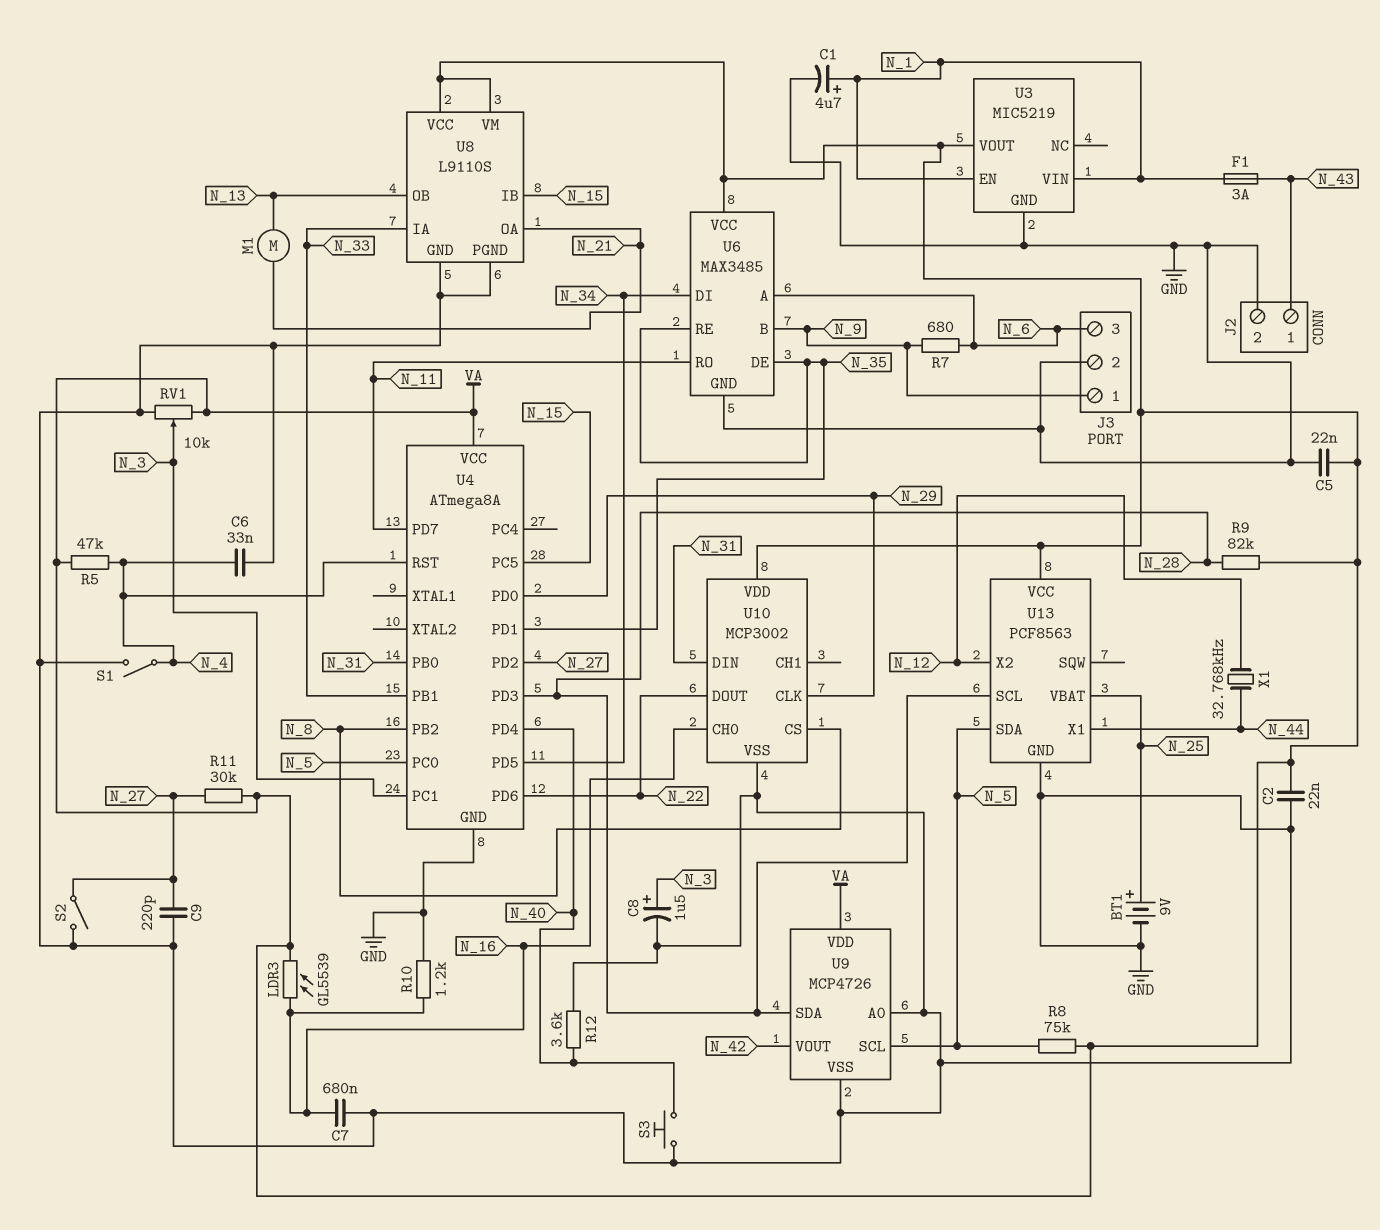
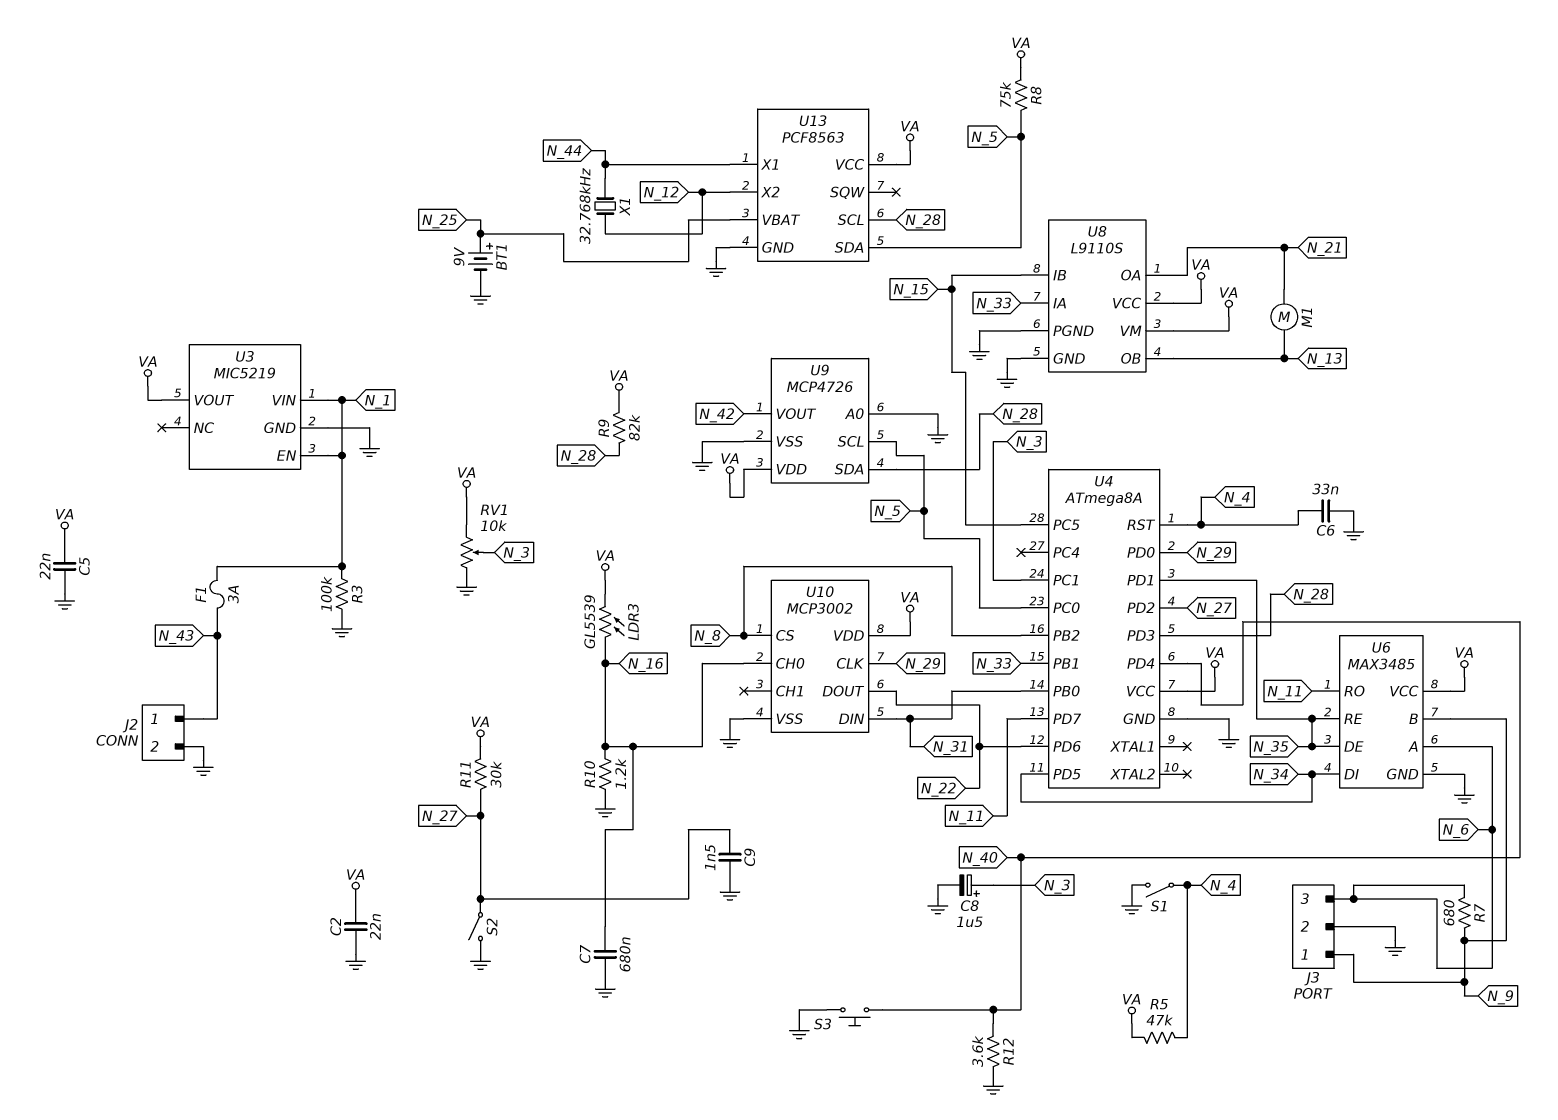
C1: 4.7uF (plus N_1, minus GND) -> none
C9: 220pF (GND, N_27) -> 1.5nF (GND, N_27)
R3: none -> 100k (GND, N_1)

